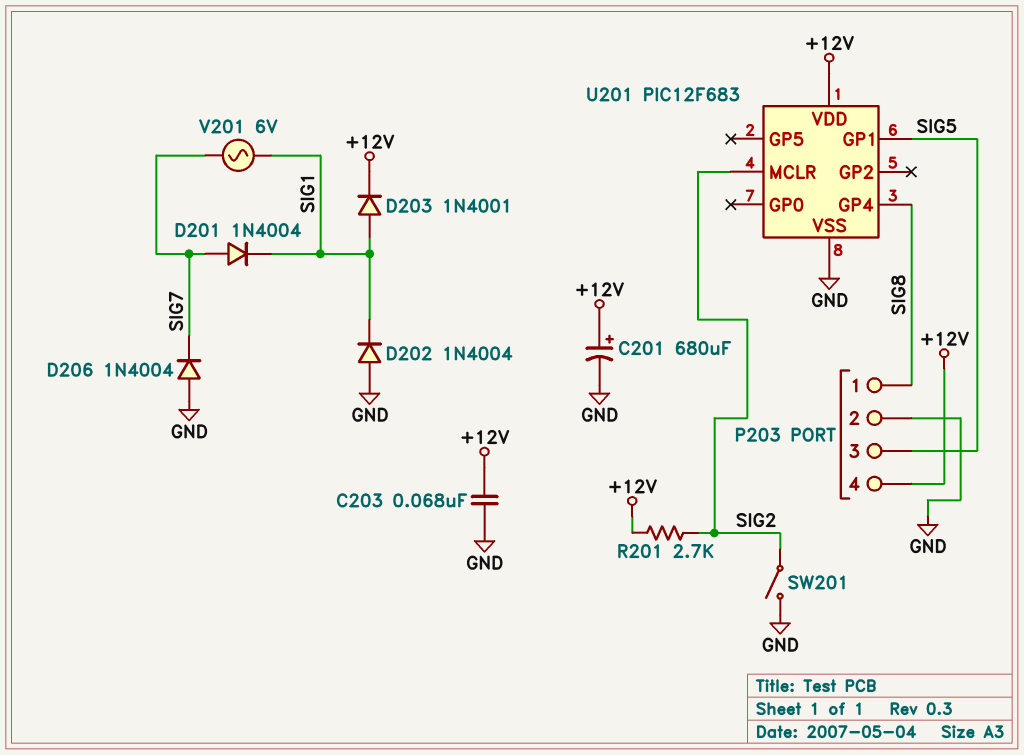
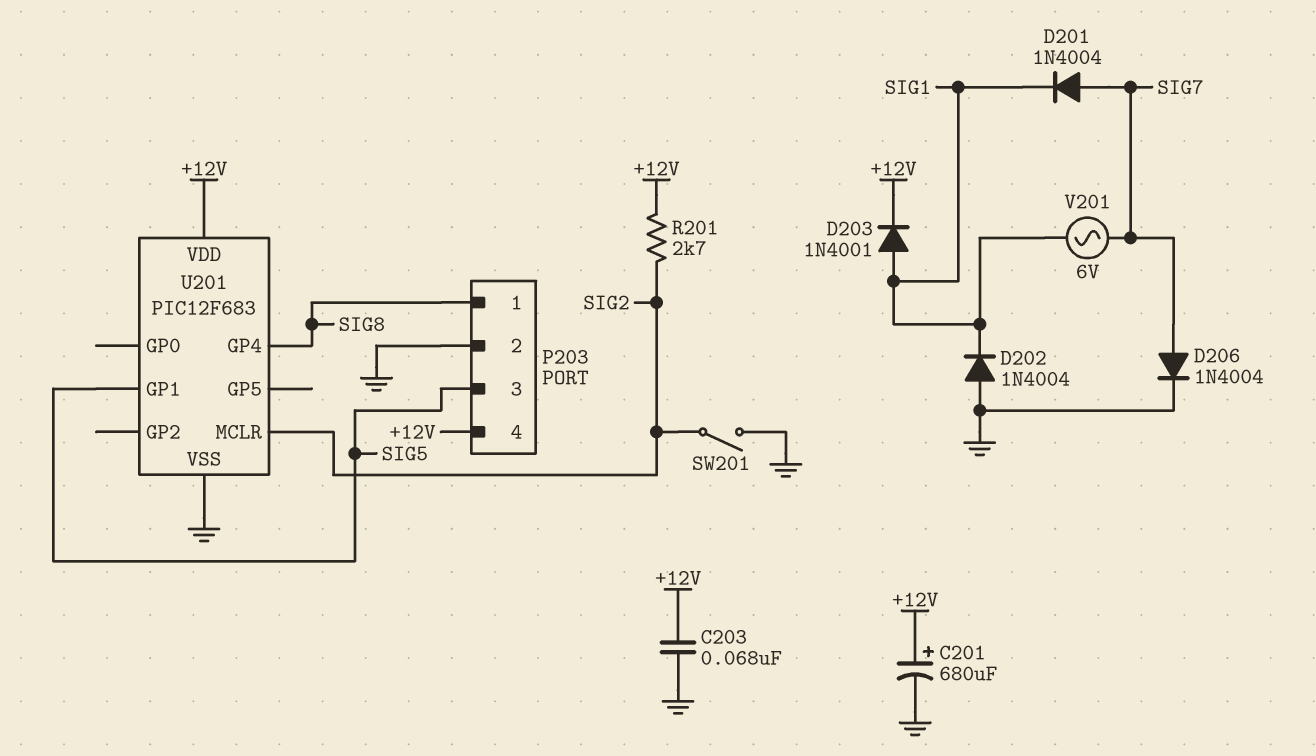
D206: diode 1N4004 (A GND, K SIG7) -> diode 1N4004 (A SIG7, K GND)

